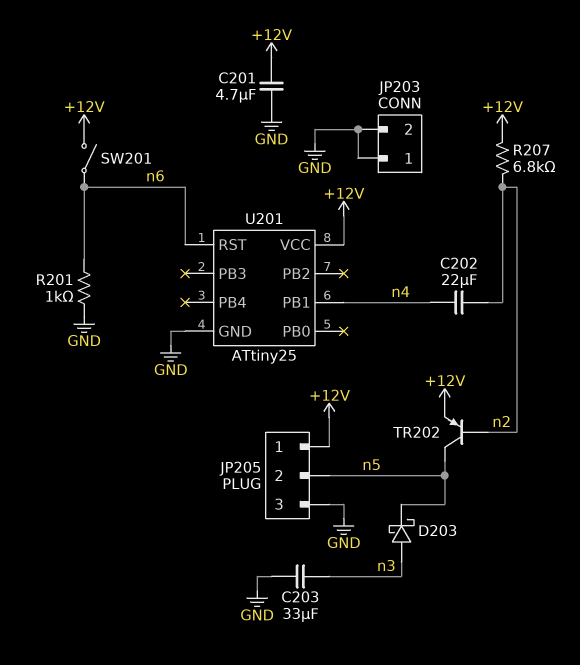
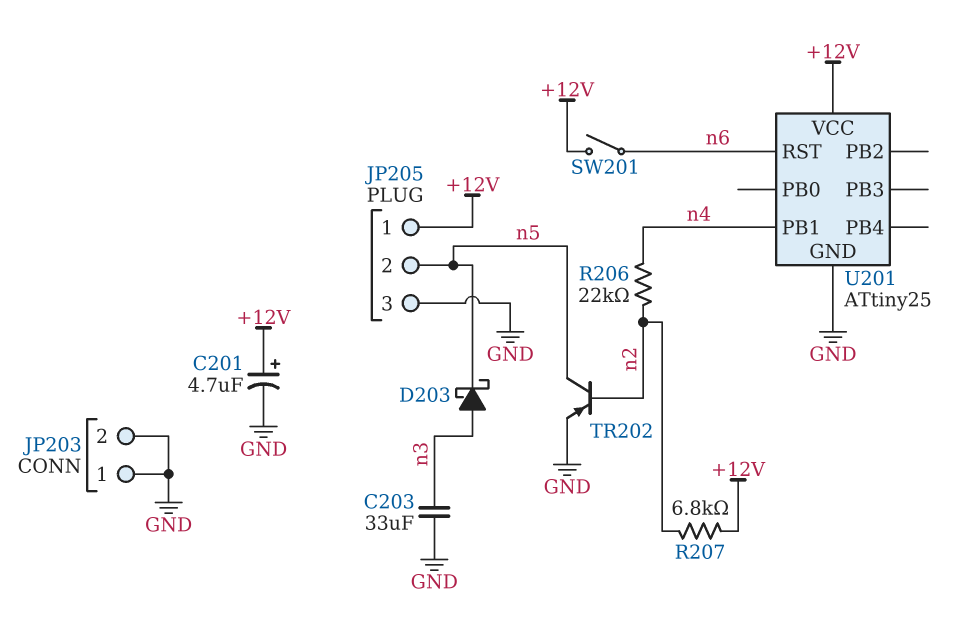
C201: 4.7uF (+12V, GND) -> 4.7uF (plus +12V, minus GND)
C202: 22uF (n2, n4) -> none
R201: 1k (GND, n6) -> none
R206: none -> 22k (n2, n4)
TR202: PNP (B n2, C n5, E +12V) -> PNP (B n2, C n5, E GND)

